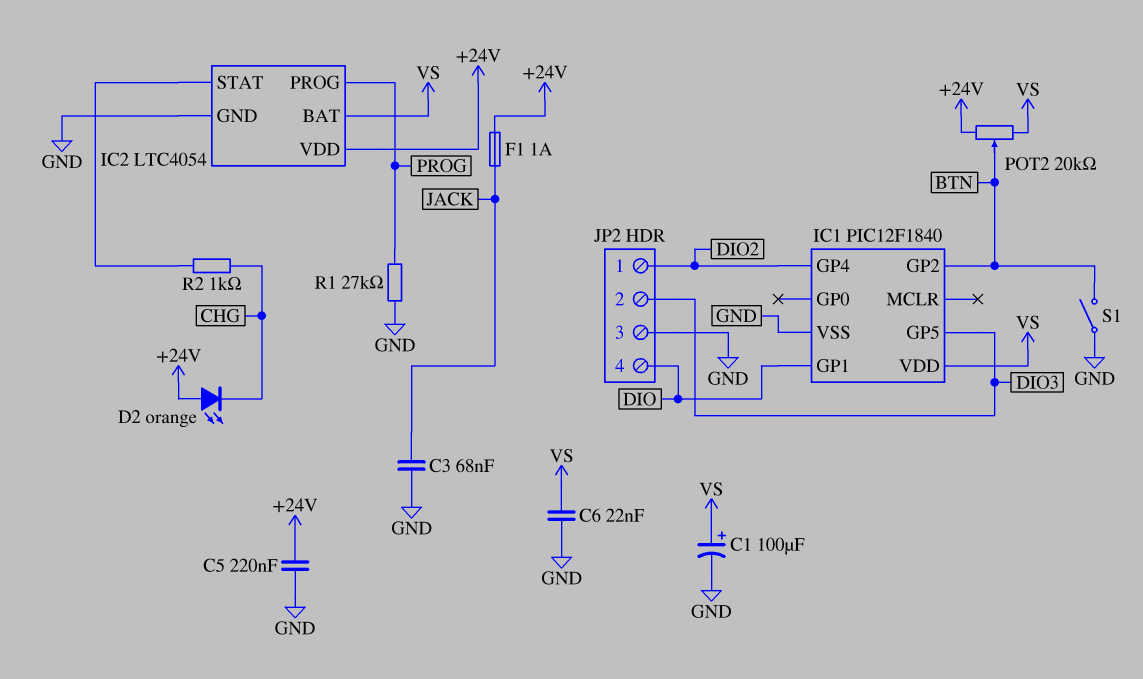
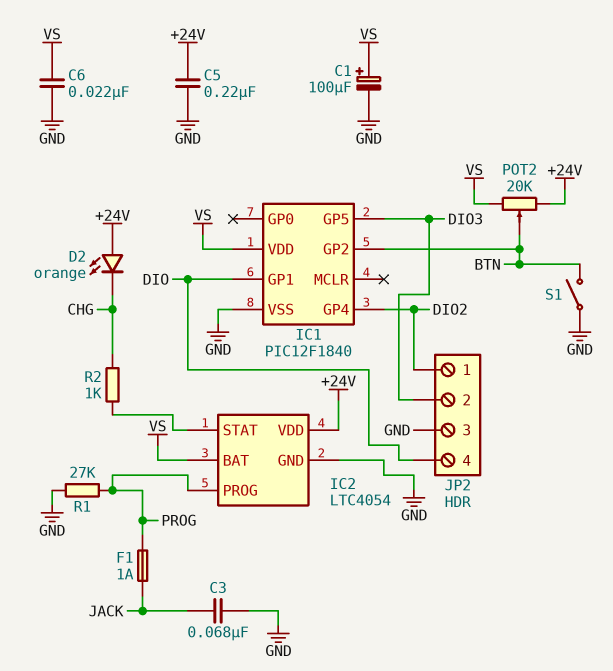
F1: 1A (+24V, JACK) -> 1A (JACK, PROG)

